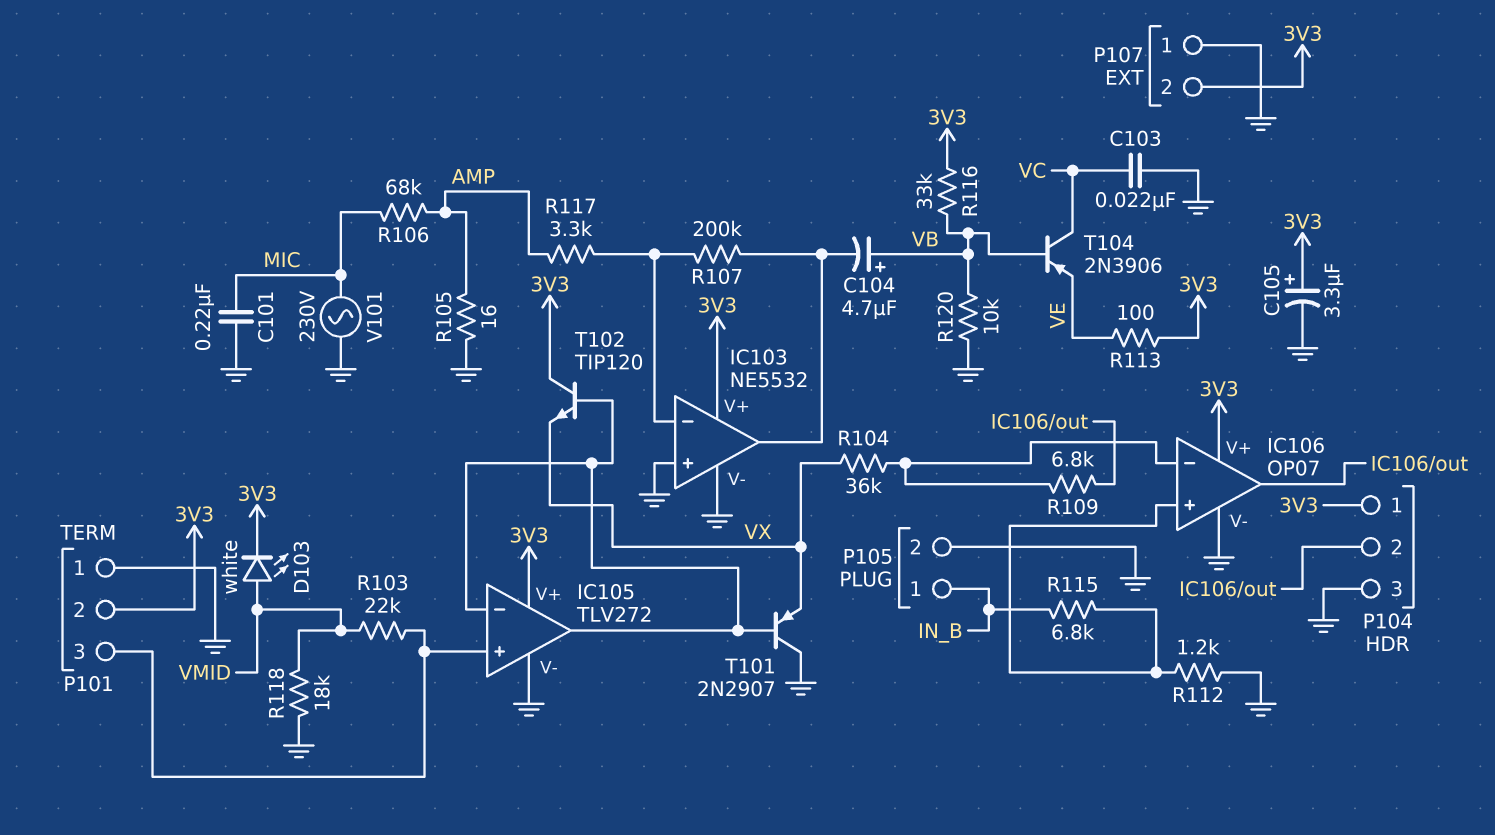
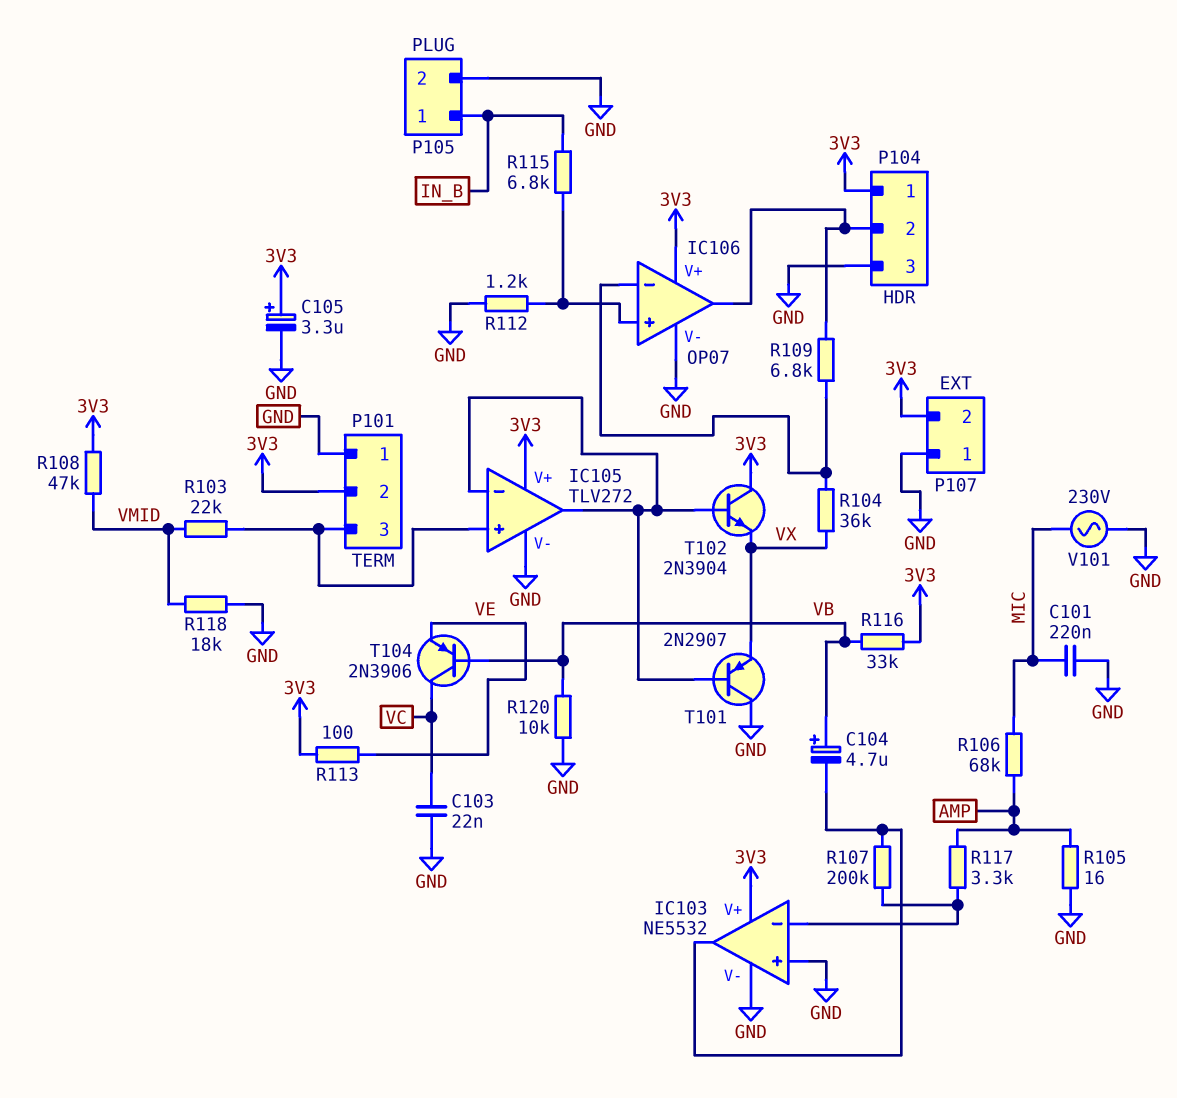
D103: LED white (A VMID, K 3V3) -> none
R108: none -> 47k (3V3, VMID)
T102: NPN TIP120 (B IC105/in-, C 3V3, E VX) -> NPN 2N3904 (B IC105/in-, C 3V3, E VX)

